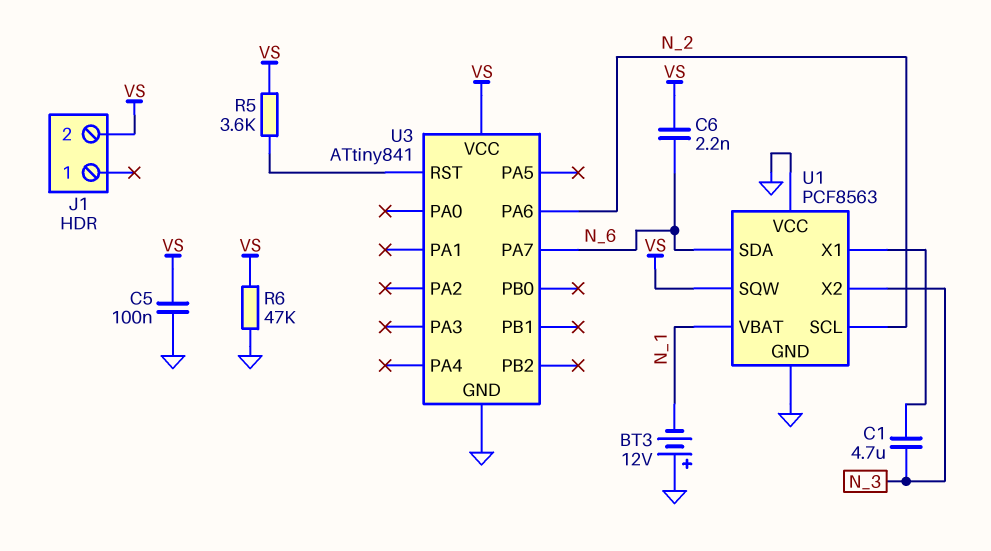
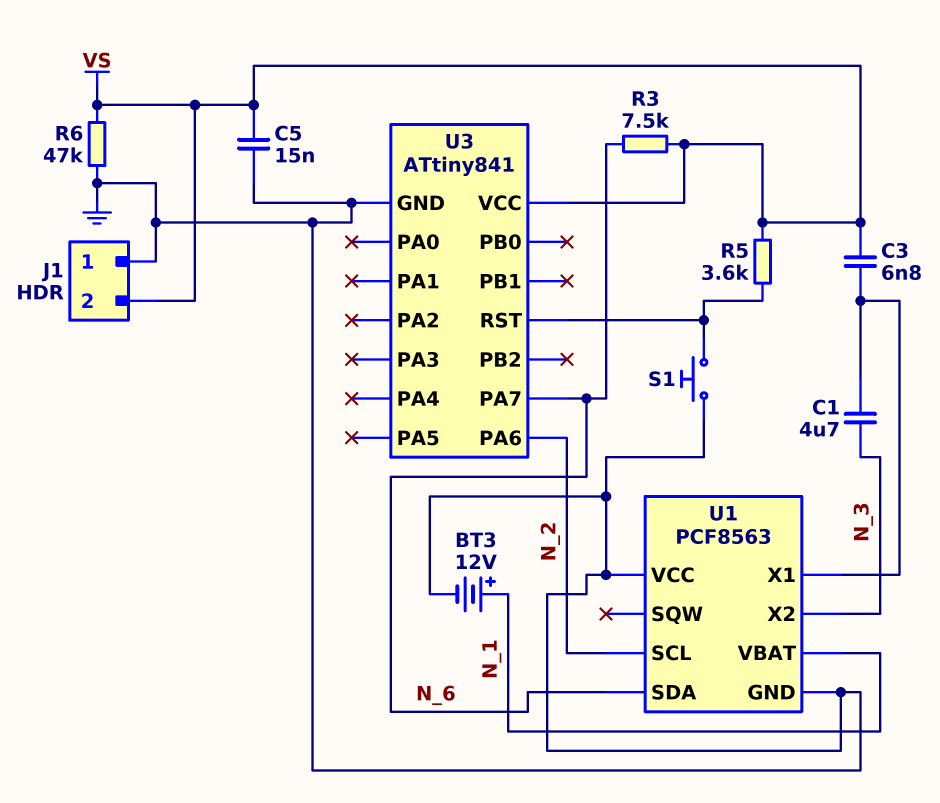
BT3: 12V (plus GND, minus N_1) -> 12V (plus N_1, minus GND)
C3: none -> 6.8nF (U1/X1, VS)
C5: 100nF (GND, VS) -> 15nF (GND, VS)
C6: 2.2nF (N_6, VS) -> none
J1 pin 1: none -> GND
R3: none -> 7.5k (N_6, VS)
S1: none -> button (GND, U3/RST)
U1 pin SQW: VS -> none

